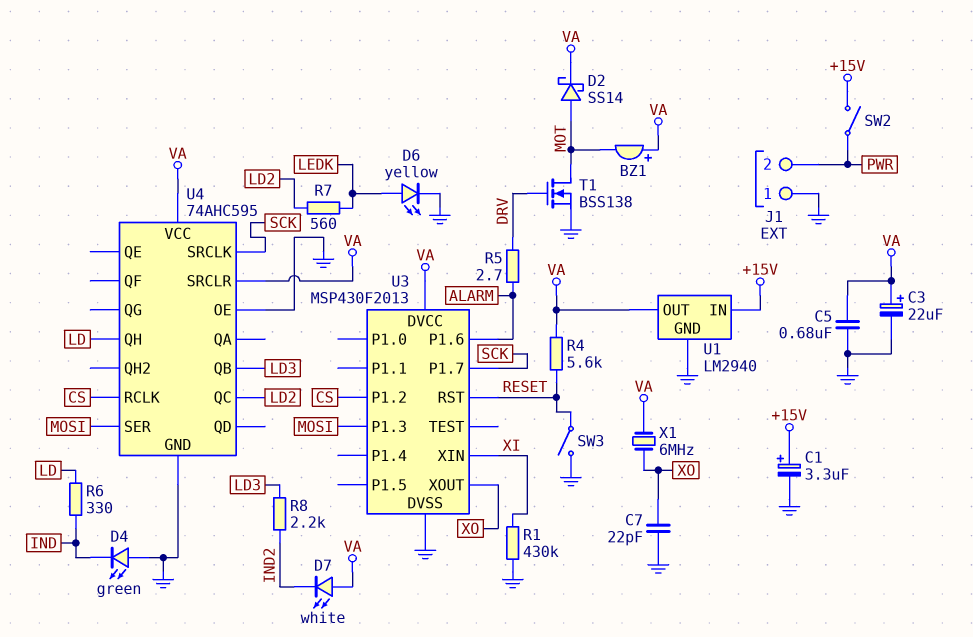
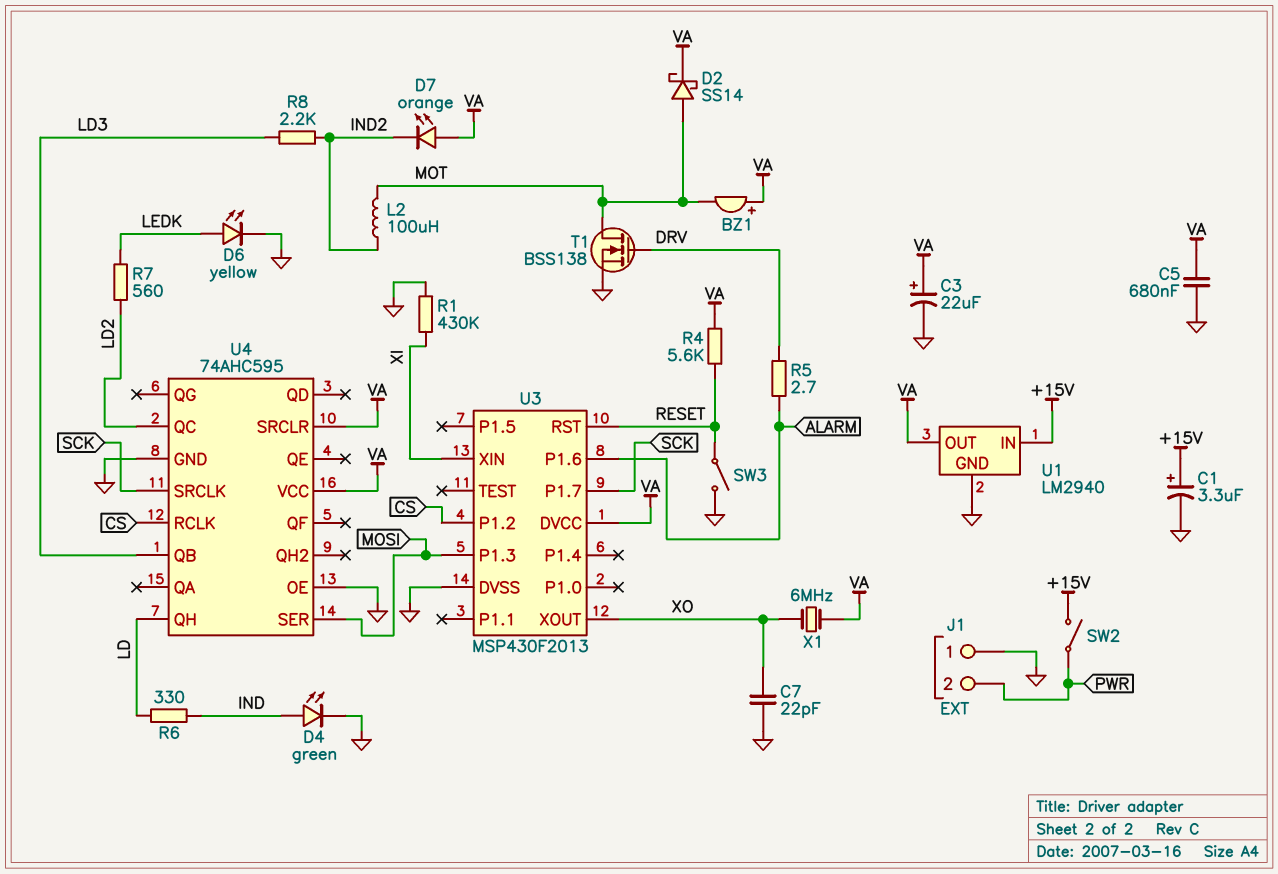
D4: LED green (A GND, K IND) -> LED green (A IND, K GND)
D7: LED white (A VA, K IND2) -> LED orange (A VA, K IND2)
L2: none -> 100uH (IND2, MOT)

